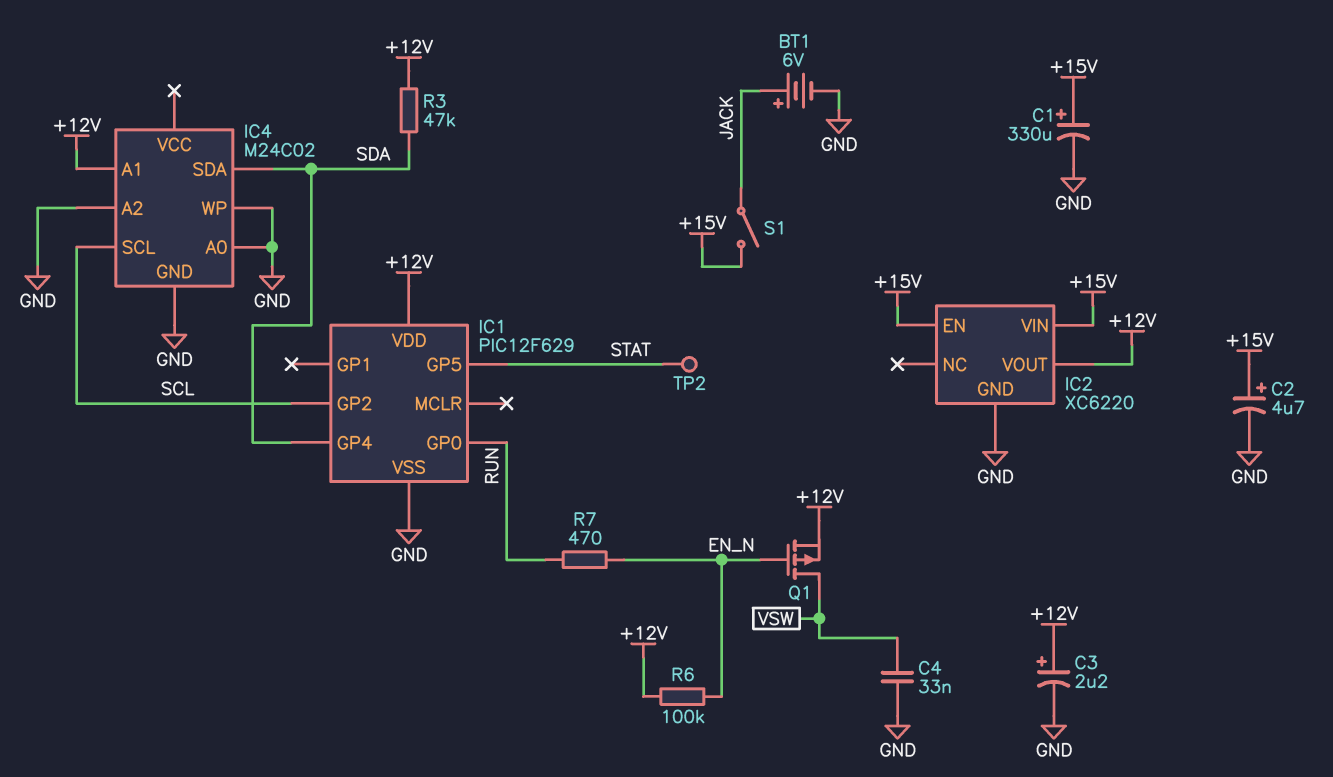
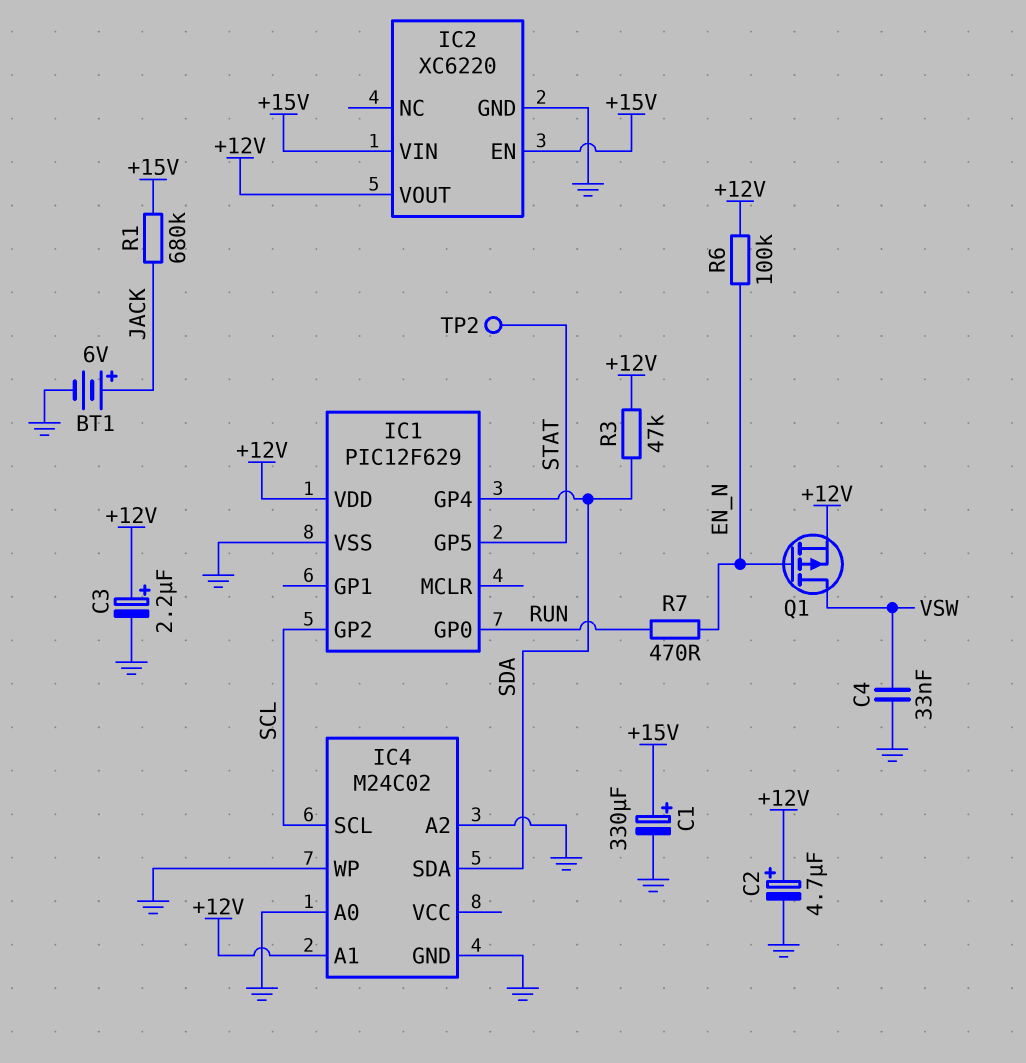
C2: 4.7uF (plus +15V, minus GND) -> 4.7uF (plus +12V, minus GND)
R1: none -> 680k (+15V, JACK)
S1: switch (+15V, JACK) -> none

